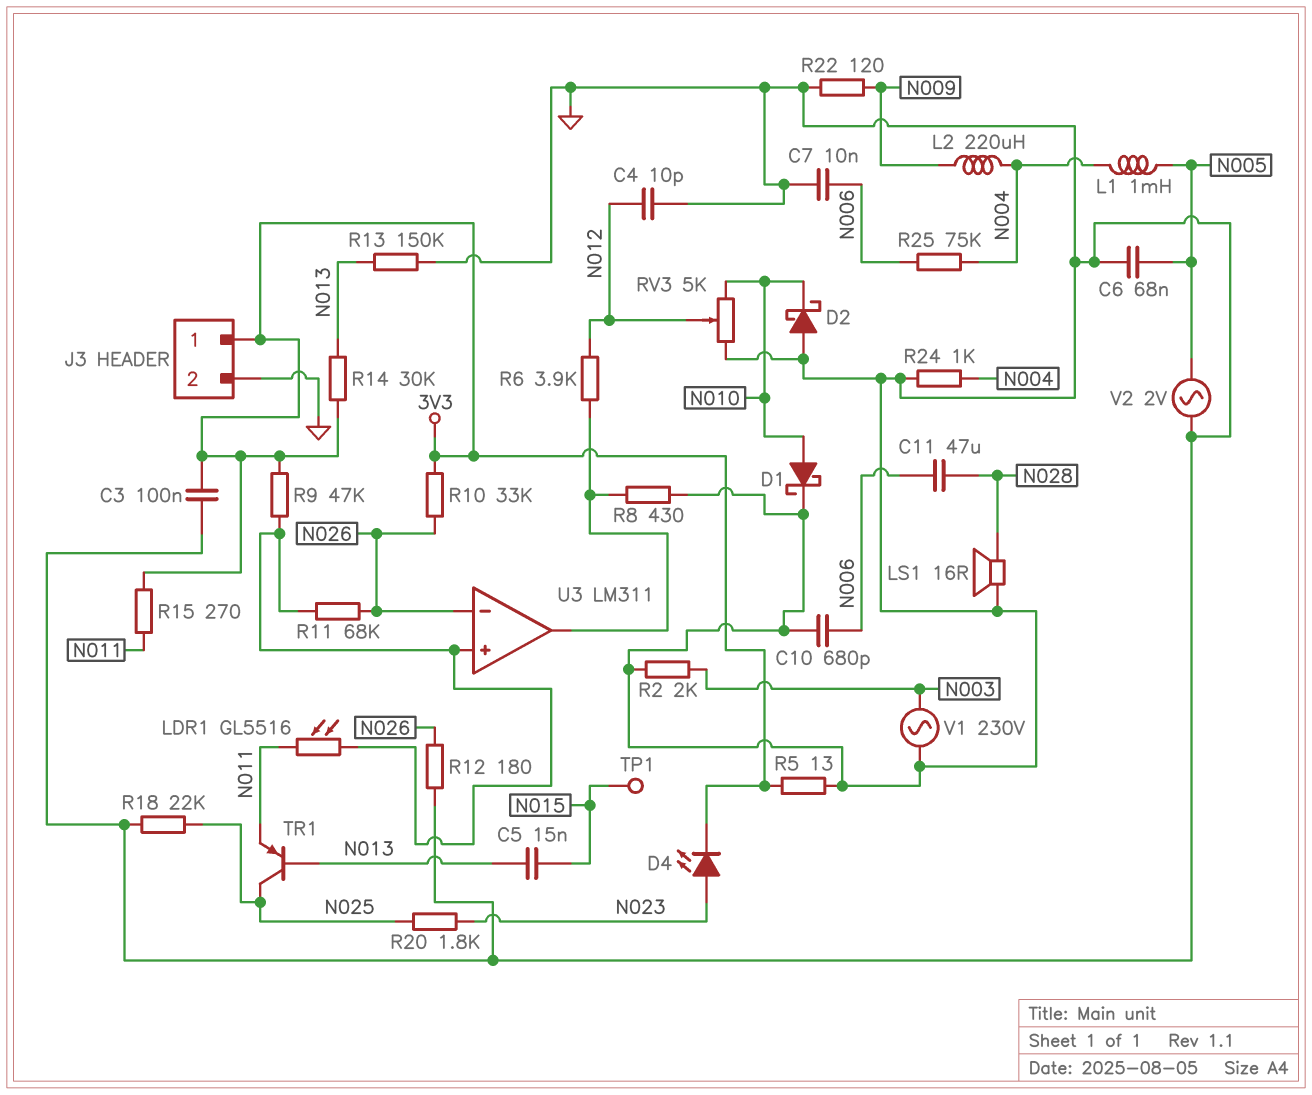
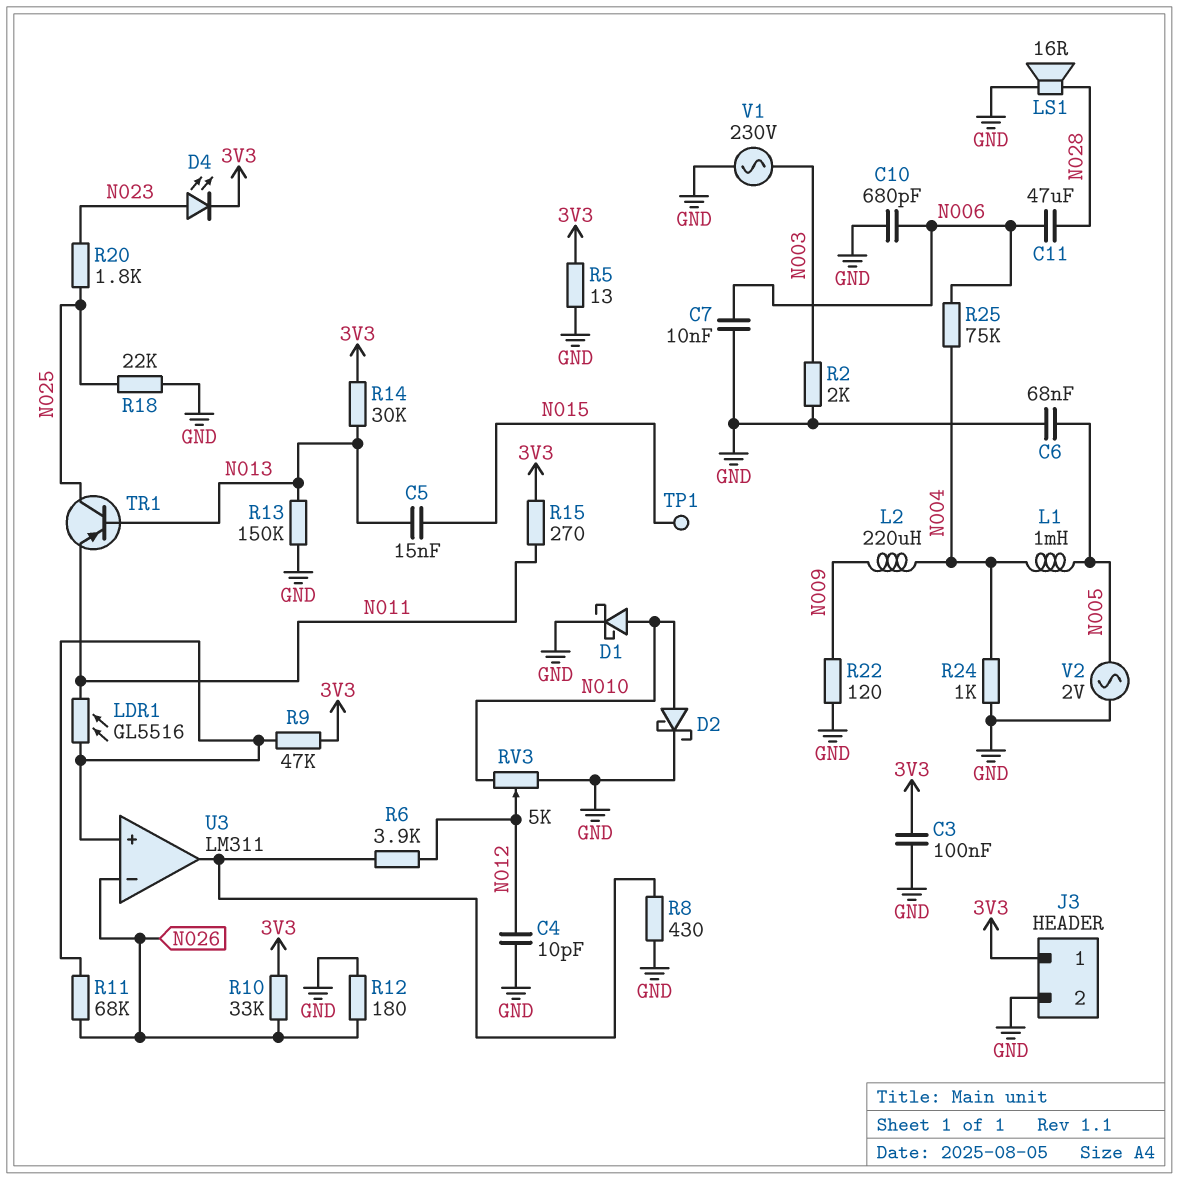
D2: schottky (A GND, K N010) -> schottky (A N010, K GND)

